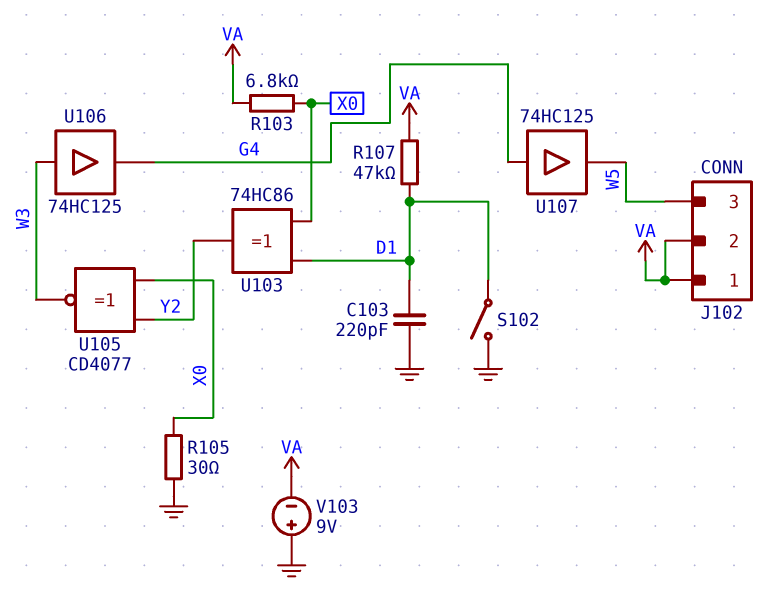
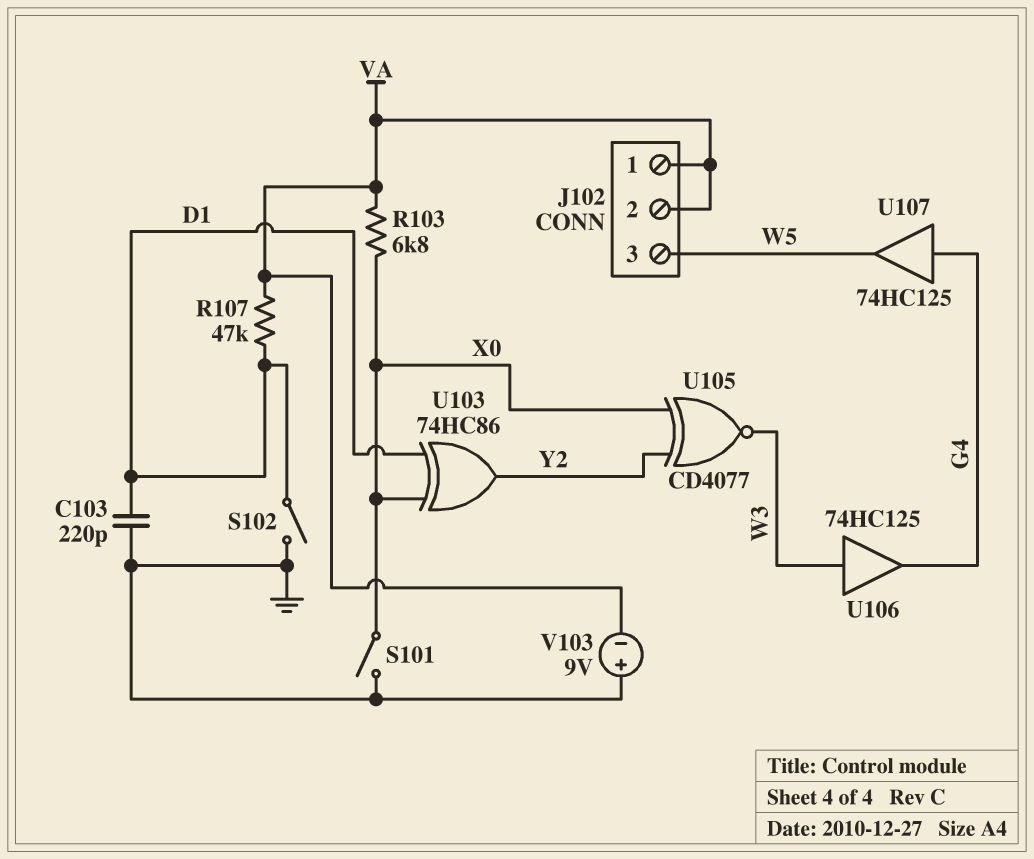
R105: 30 (GND, X0) -> none
S101: none -> switch (GND, X0)

